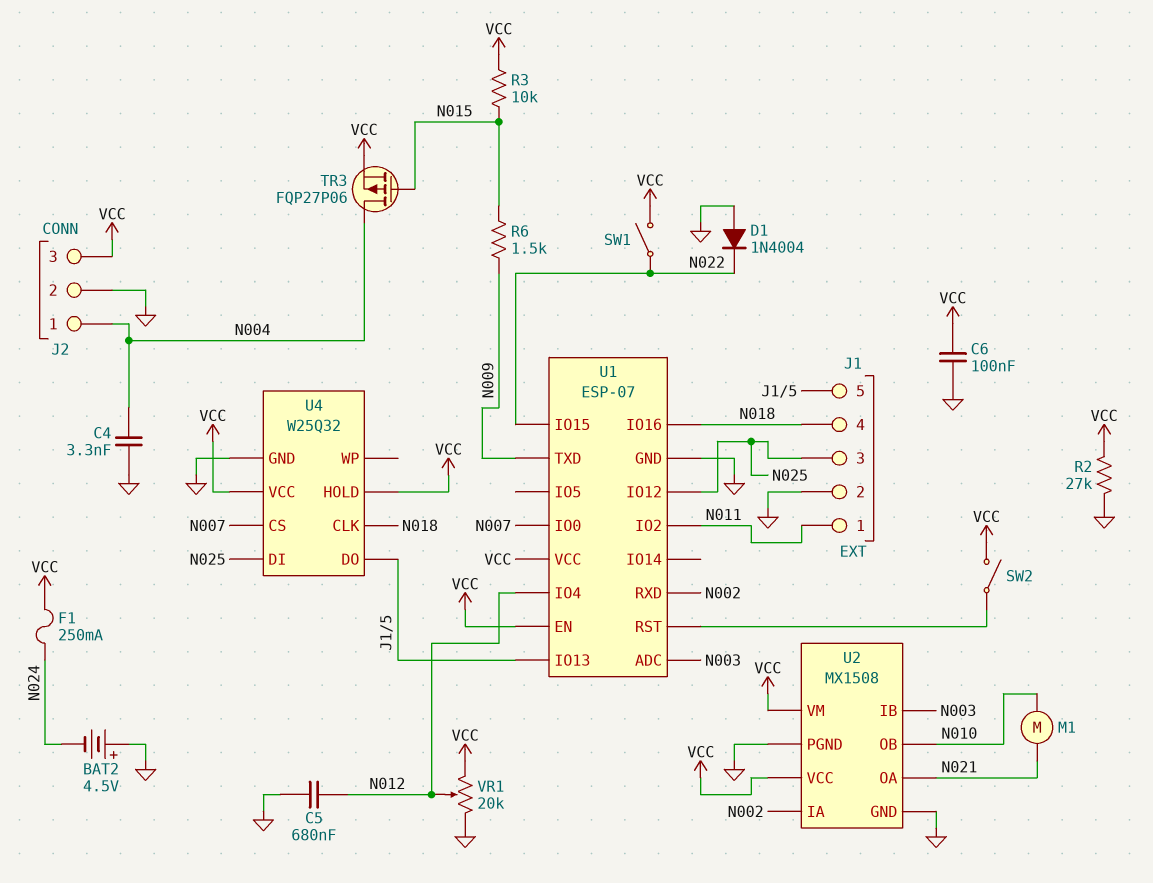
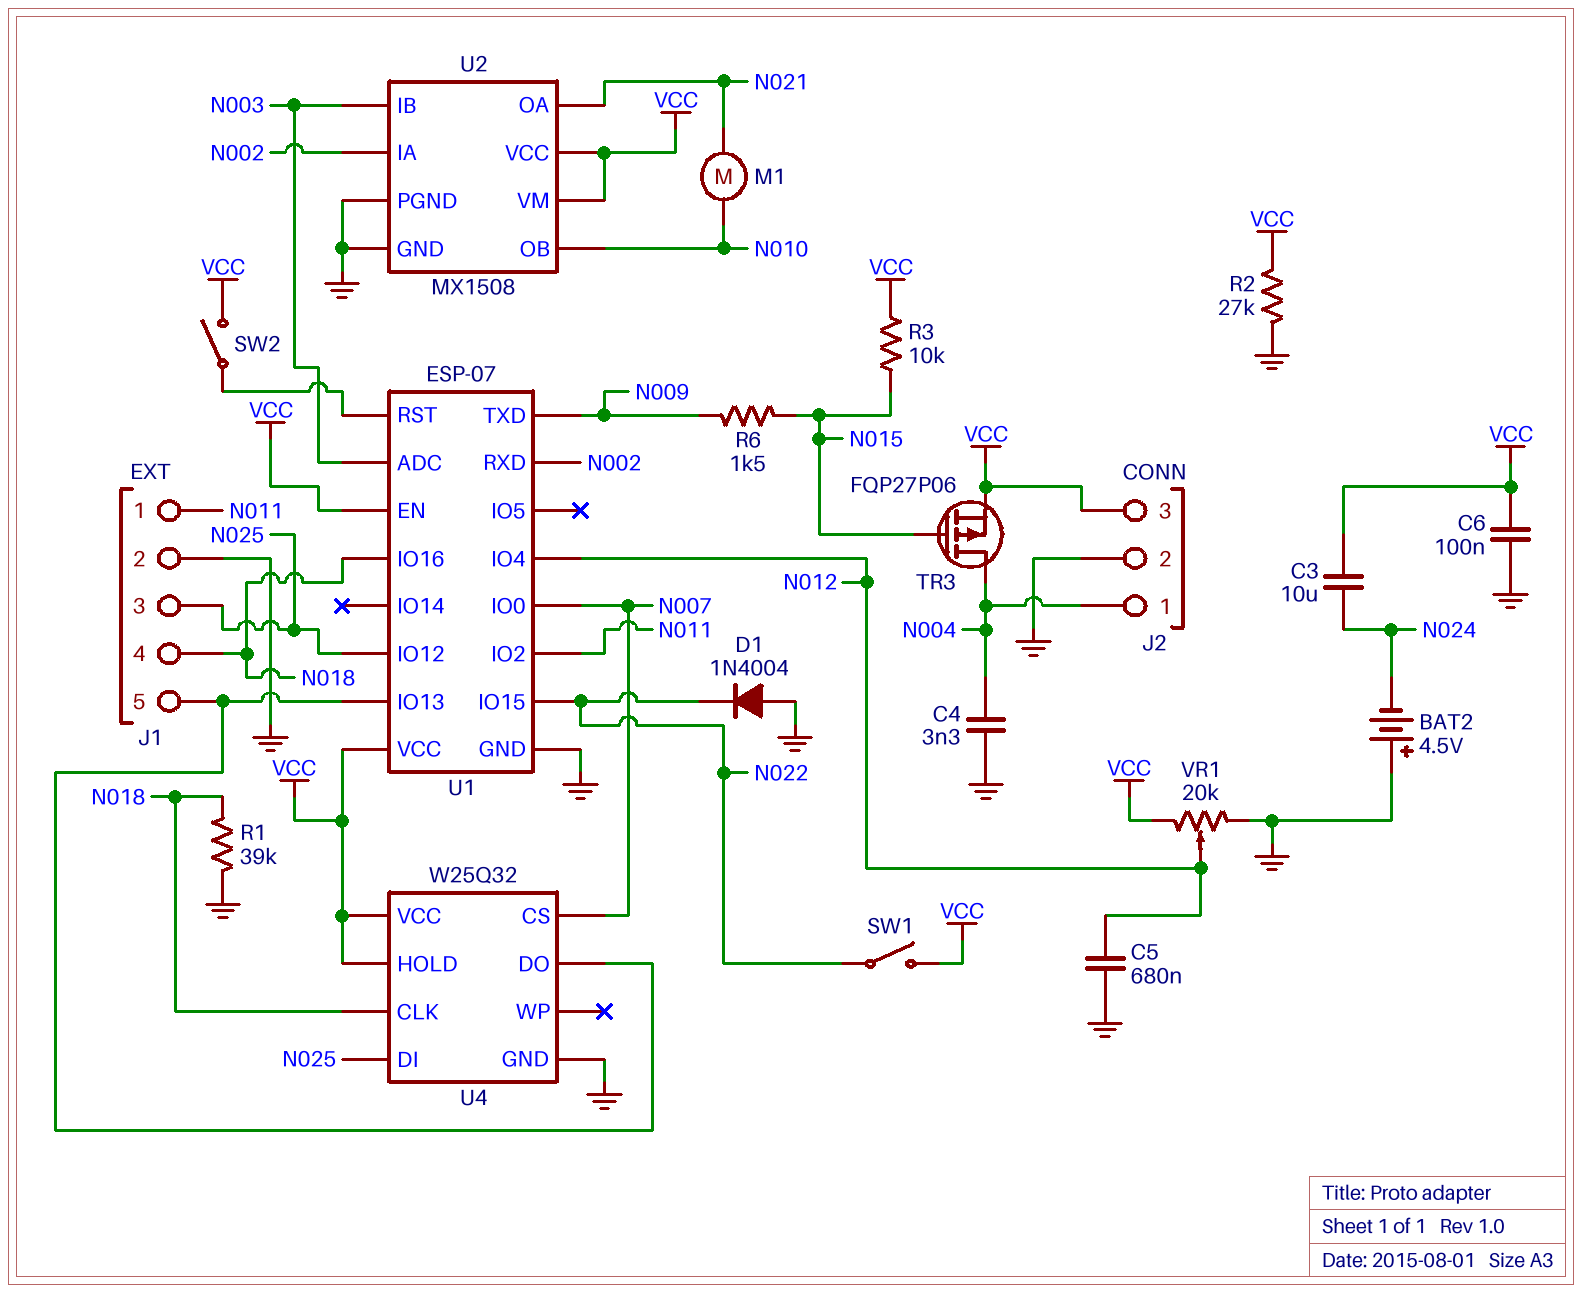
C3: none -> 10uF (N024, VCC)
F1: 250mA (N024, VCC) -> none
R1: none -> 39k (GND, N018)

